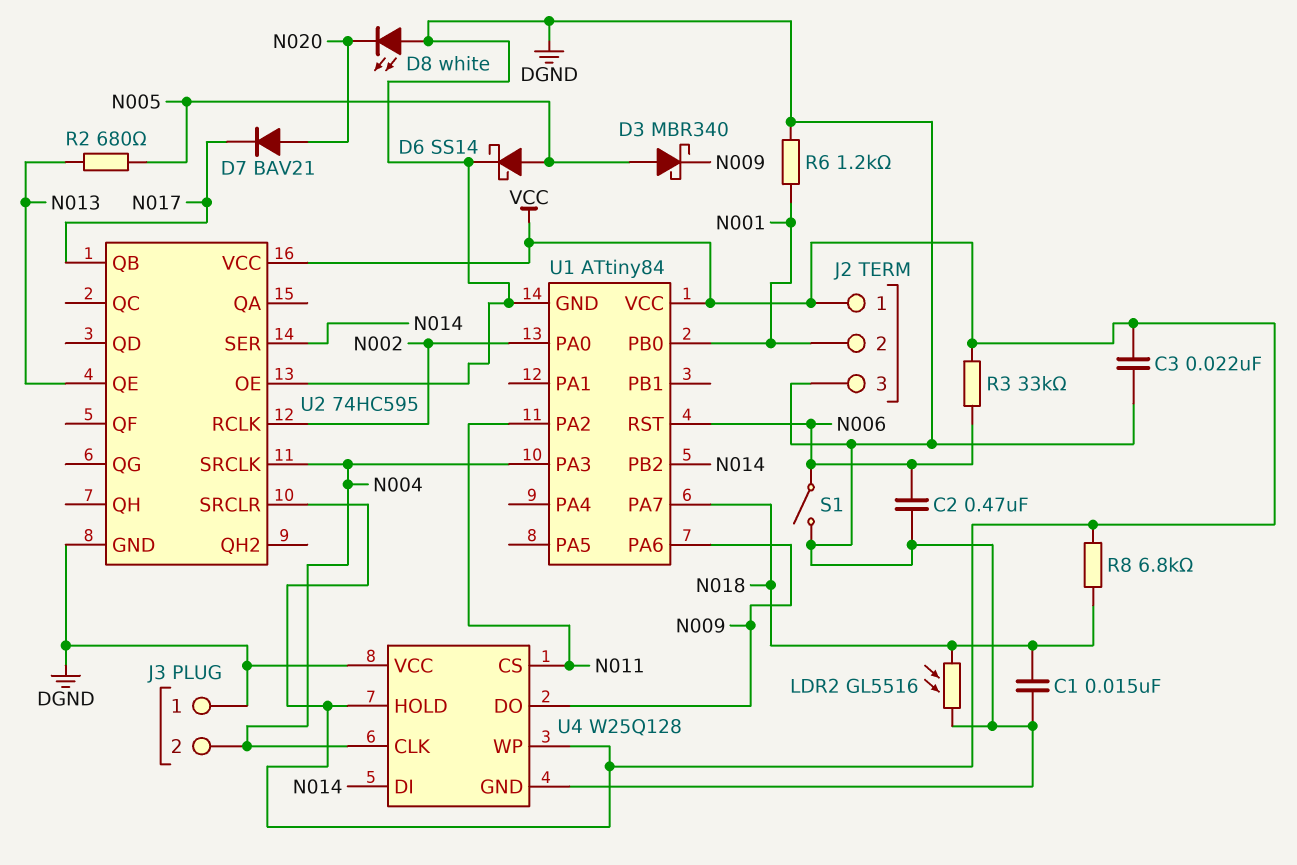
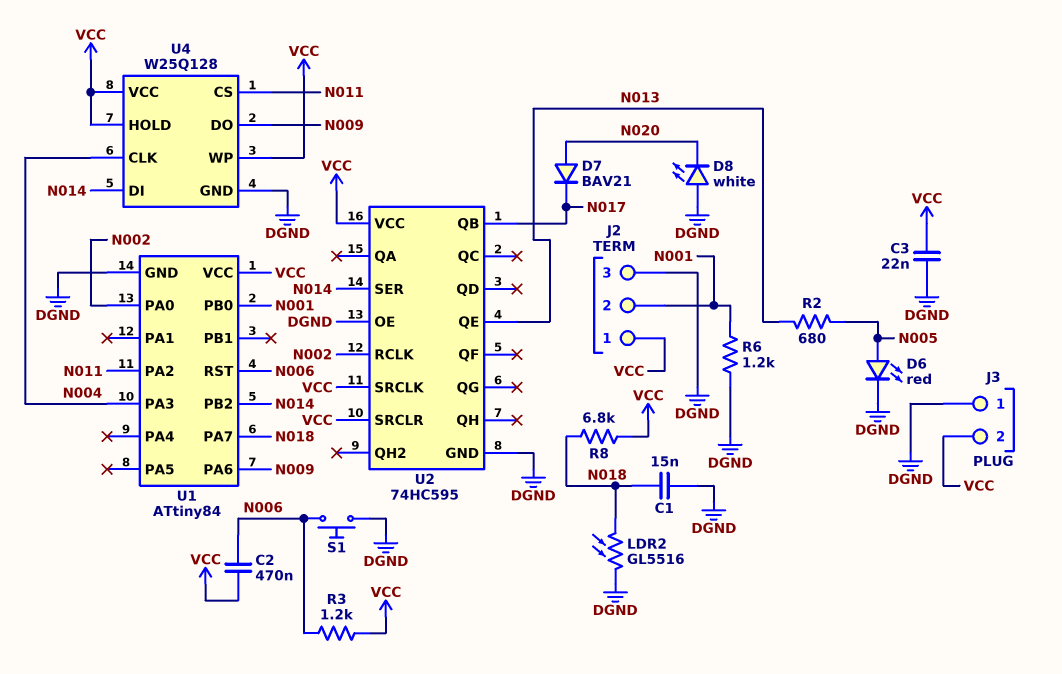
C2: 470nF (DGND, N006) -> 470nF (N006, VCC)
D3: schottky MBR340 (A N005, K N009) -> none
D6: schottky SS14 (A N005, K DGND) -> LED red (A N005, K DGND)
J3 pin 2: N004 -> VCC
R3: 33k (N006, VCC) -> 1.2k (N006, VCC)
S1: switch (DGND, N006) -> button (DGND, N006)
U2 pin SRCLK: N004 -> VCC
U4 pin VCC: DGND -> VCC

